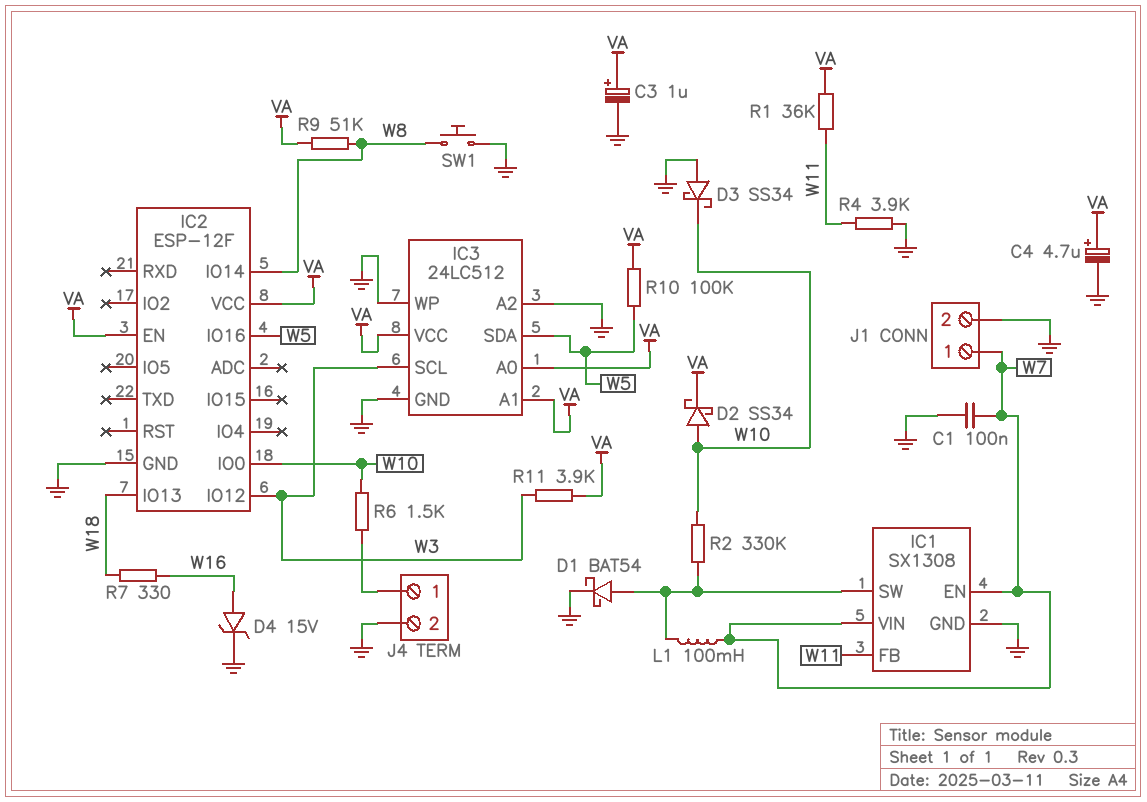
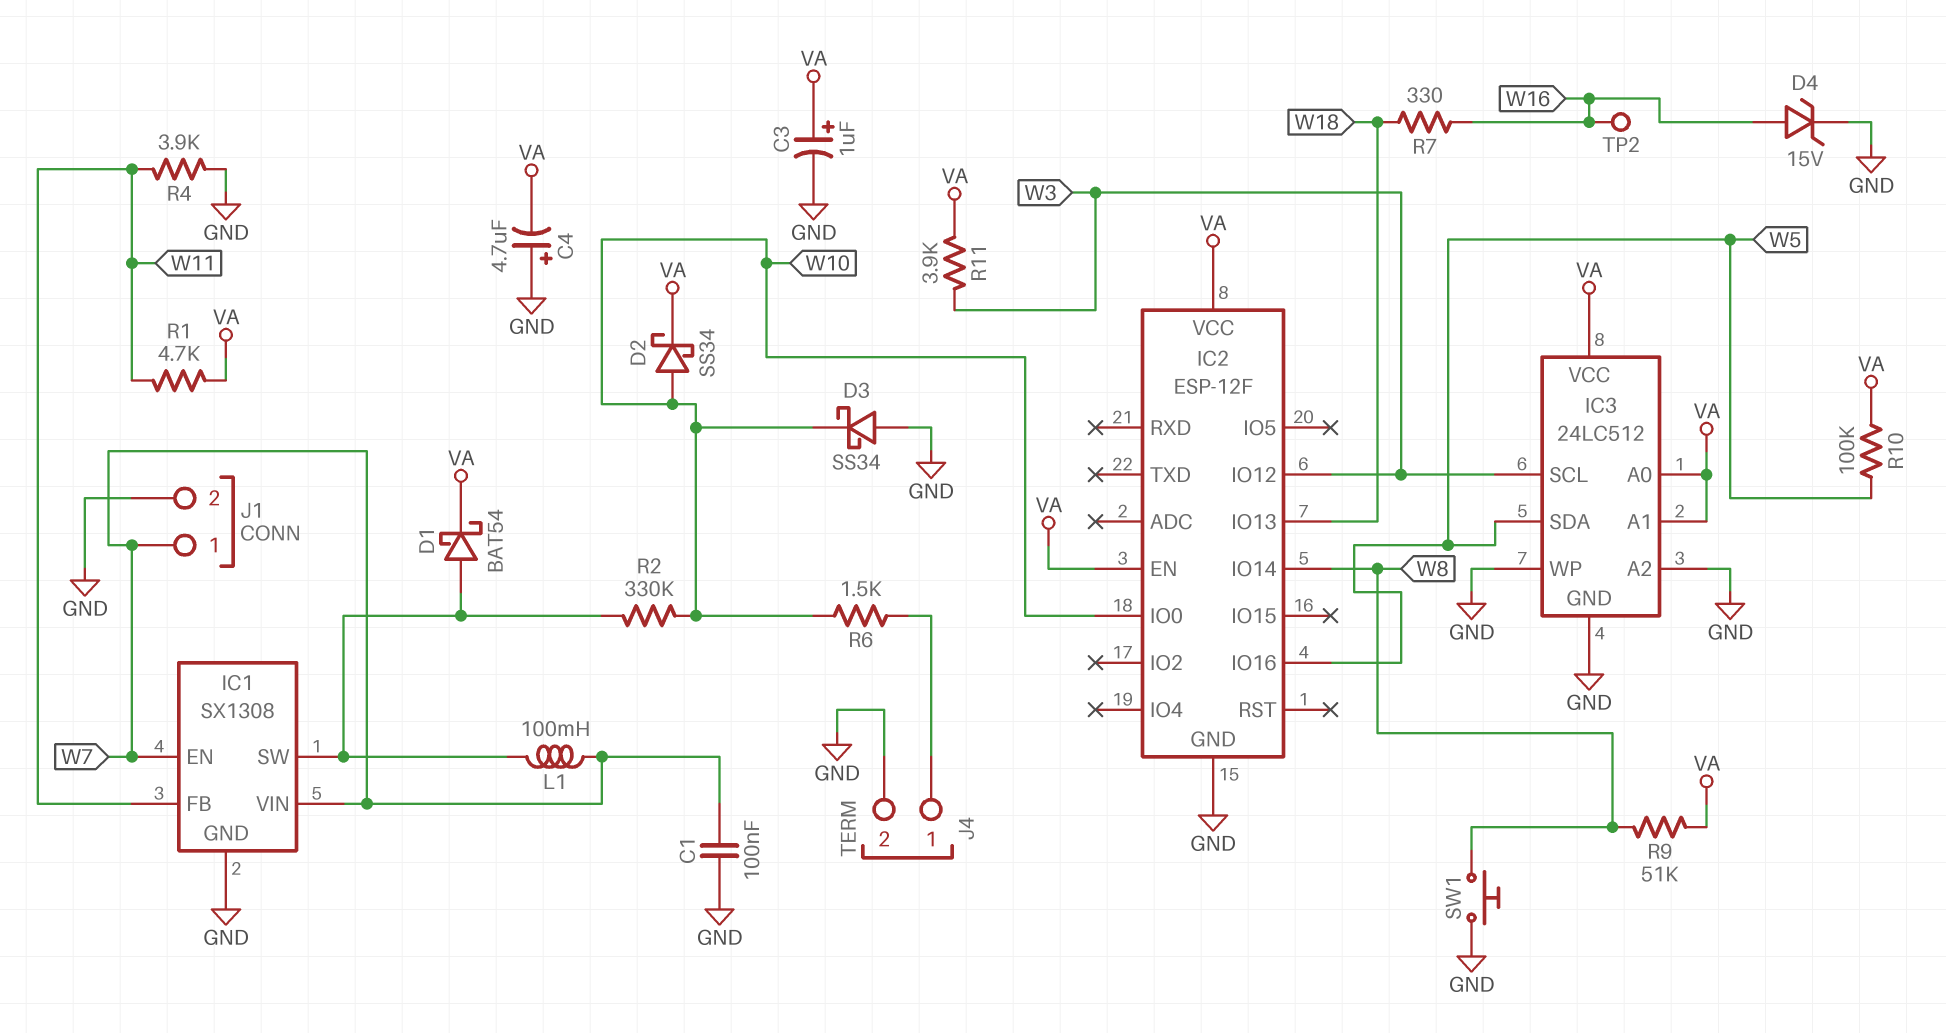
C4: 4.7uF (plus VA, minus GND) -> 4.7uF (plus GND, minus VA)
D1: schottky BAT54 (A IC1/SW, K GND) -> schottky BAT54 (A IC1/SW, K VA)
R1: 36k (VA, W11) -> 4.7k (VA, W11)
TP2: none -> test point (W16)

